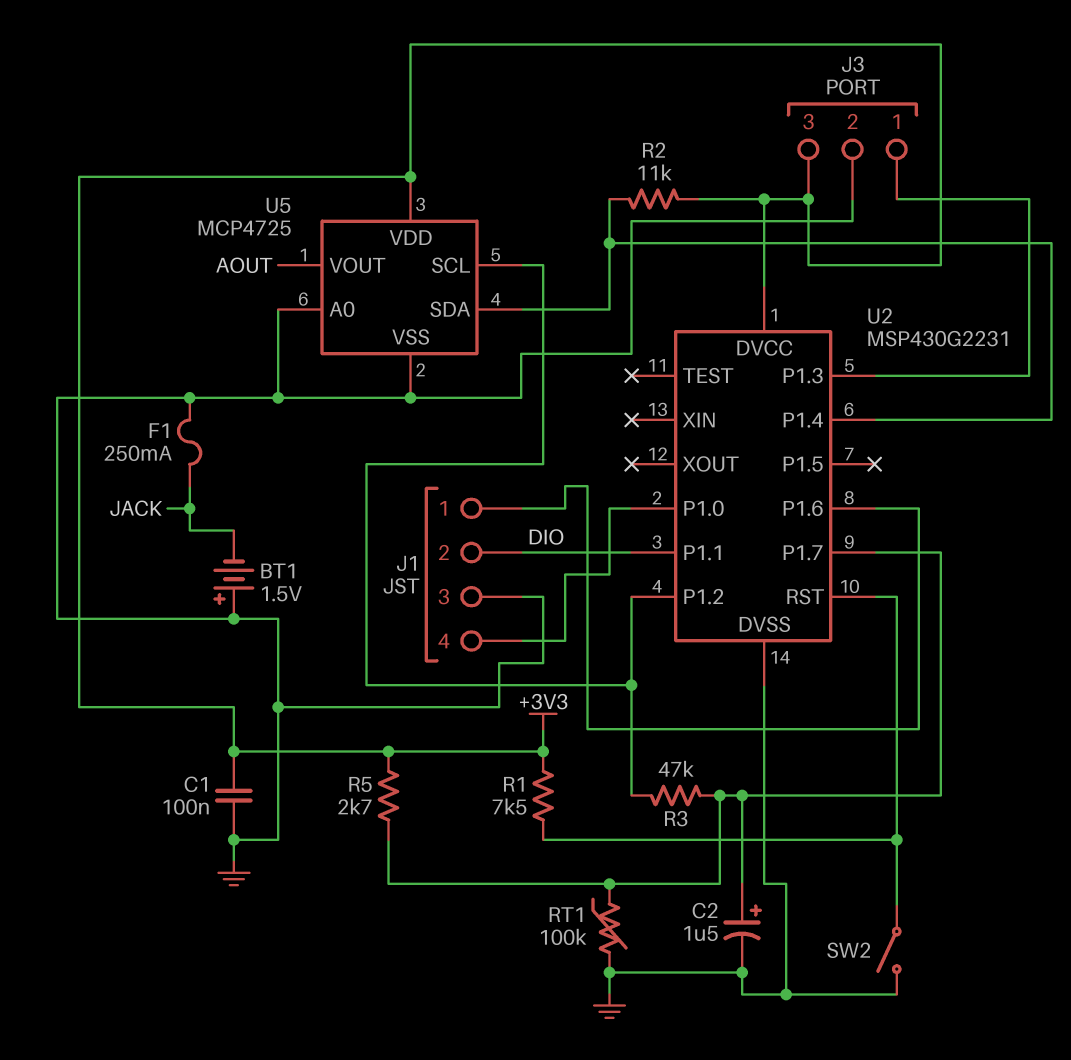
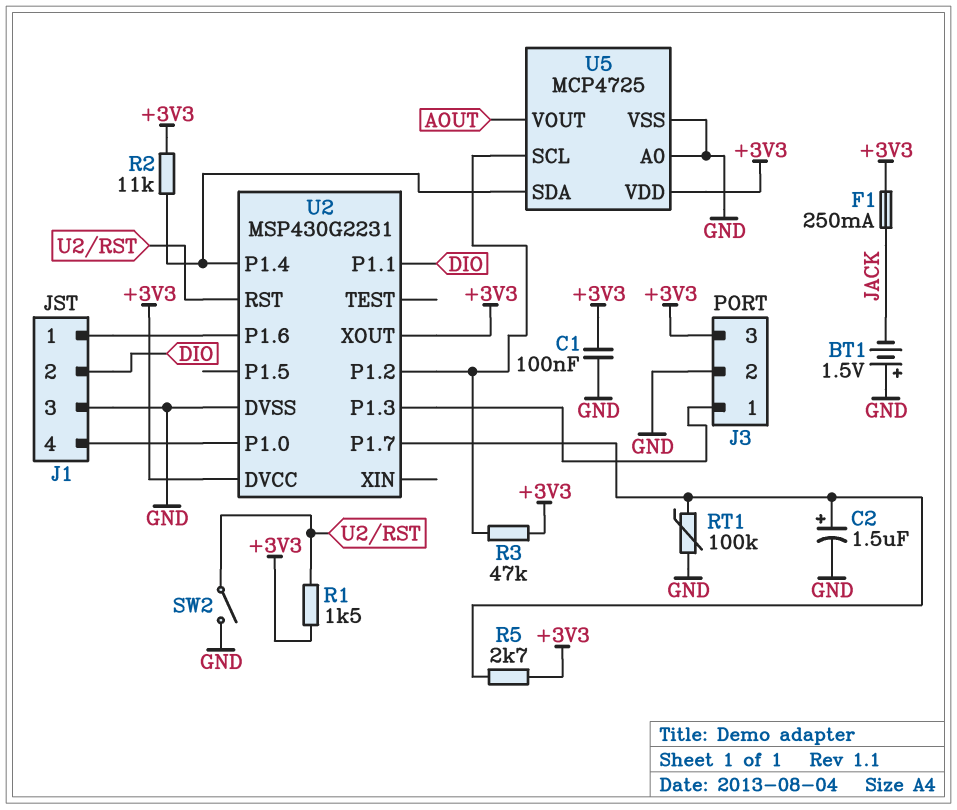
F1: 250mA (GND, JACK) -> 250mA (+3V3, JACK)
R1: 7.5k (+3V3, U2/RST) -> 1.5k (+3V3, U2/RST)
R3: 47k (U2/P1.2, U2/P1.7) -> 47k (+3V3, U2/P1.2)
U2 pin XOUT: none -> +3V3

